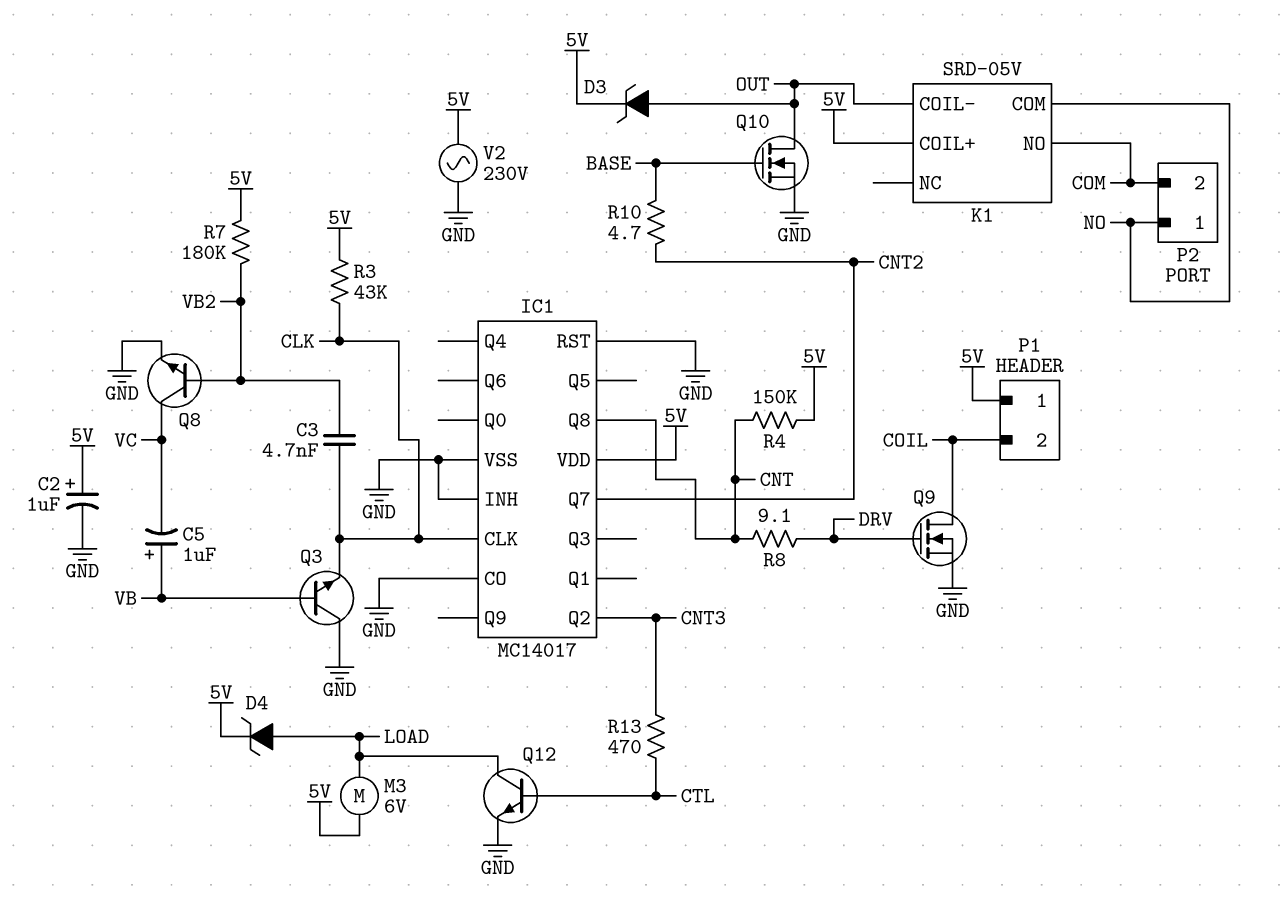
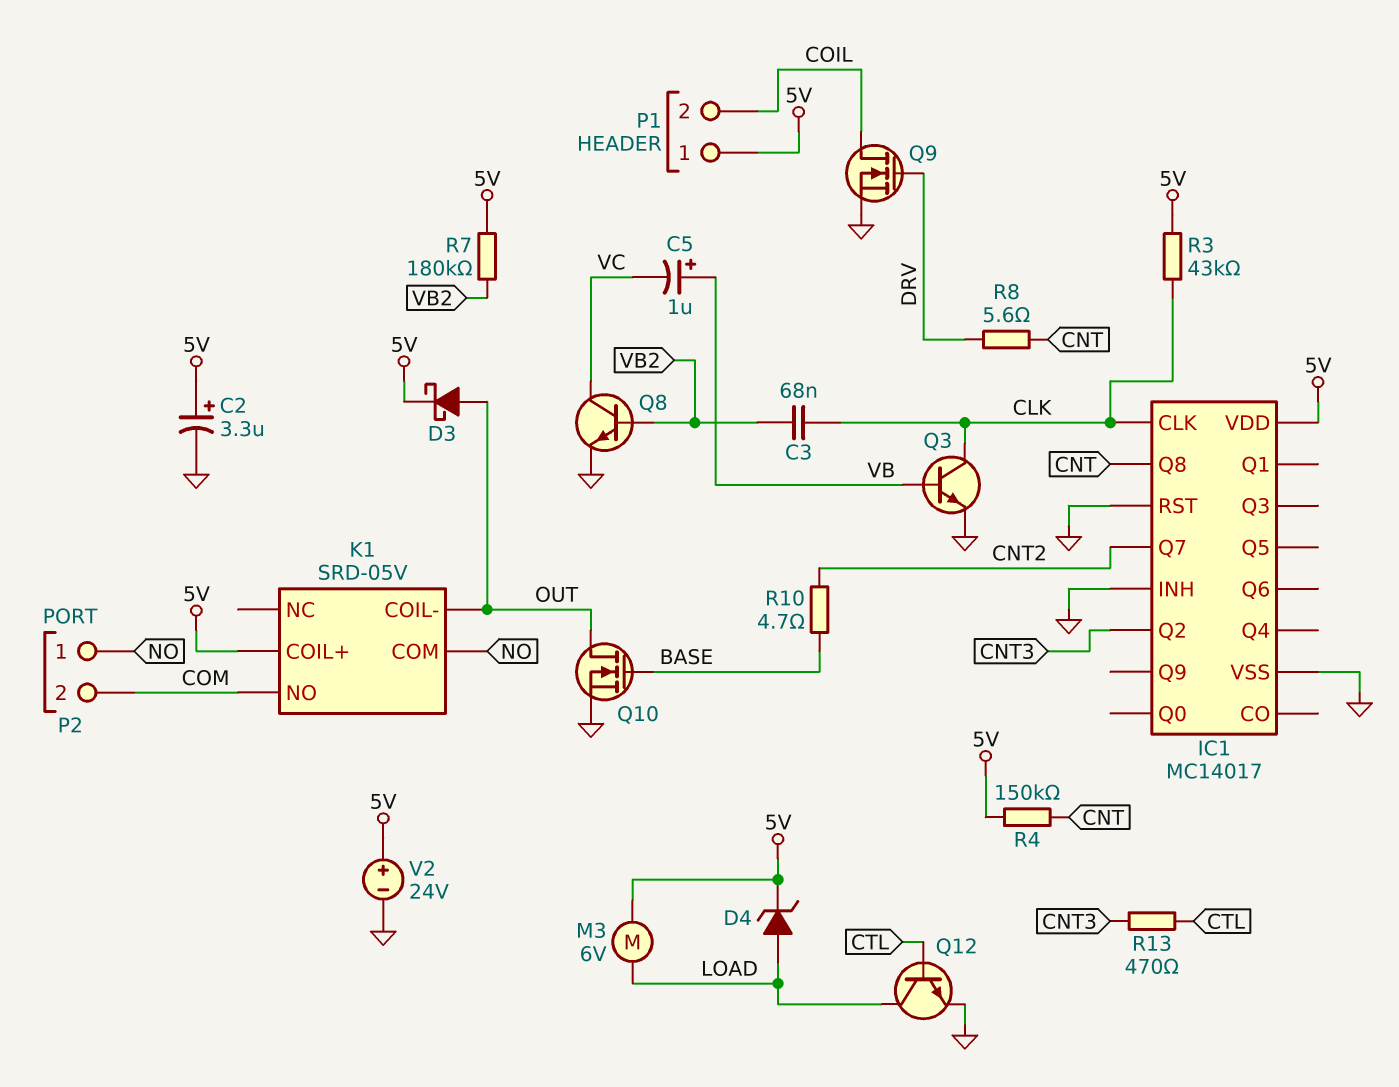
C2: 1uF (plus 5V, minus GND) -> 3.3uF (plus 5V, minus GND)
C3: 4.7nF (CLK, VB2) -> 68nF (CLK, VB2)
D3: zener (A OUT, K 5V) -> schottky (A OUT, K 5V)
IC1 pin CO: GND -> none
Q3: NPN (B VB, C GND, E CLK) -> NPN (B VB, C CLK, E GND)
R8: 9.1 (CNT, DRV) -> 5.6 (CNT, DRV)
V2: AC 230V (5V, GND) -> 24V (plus 5V, minus GND)

